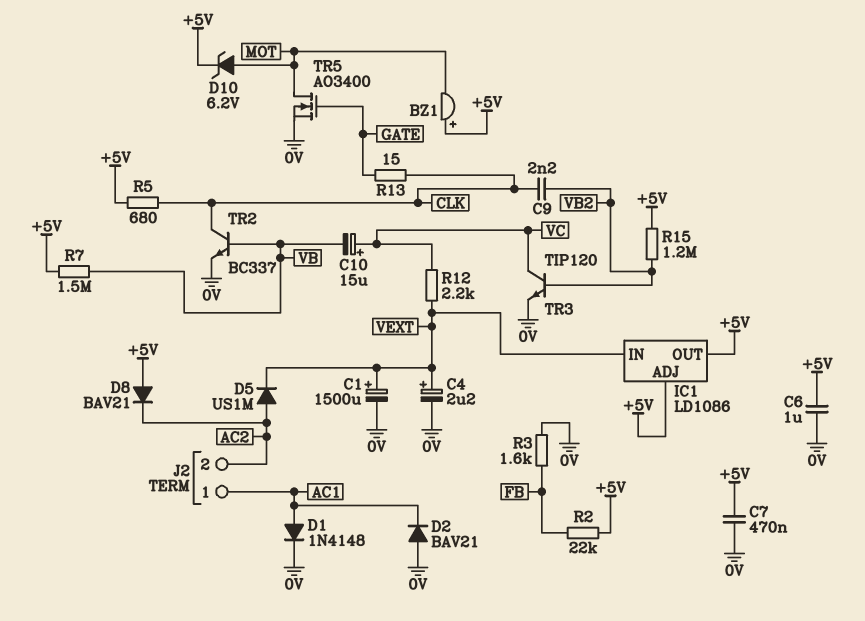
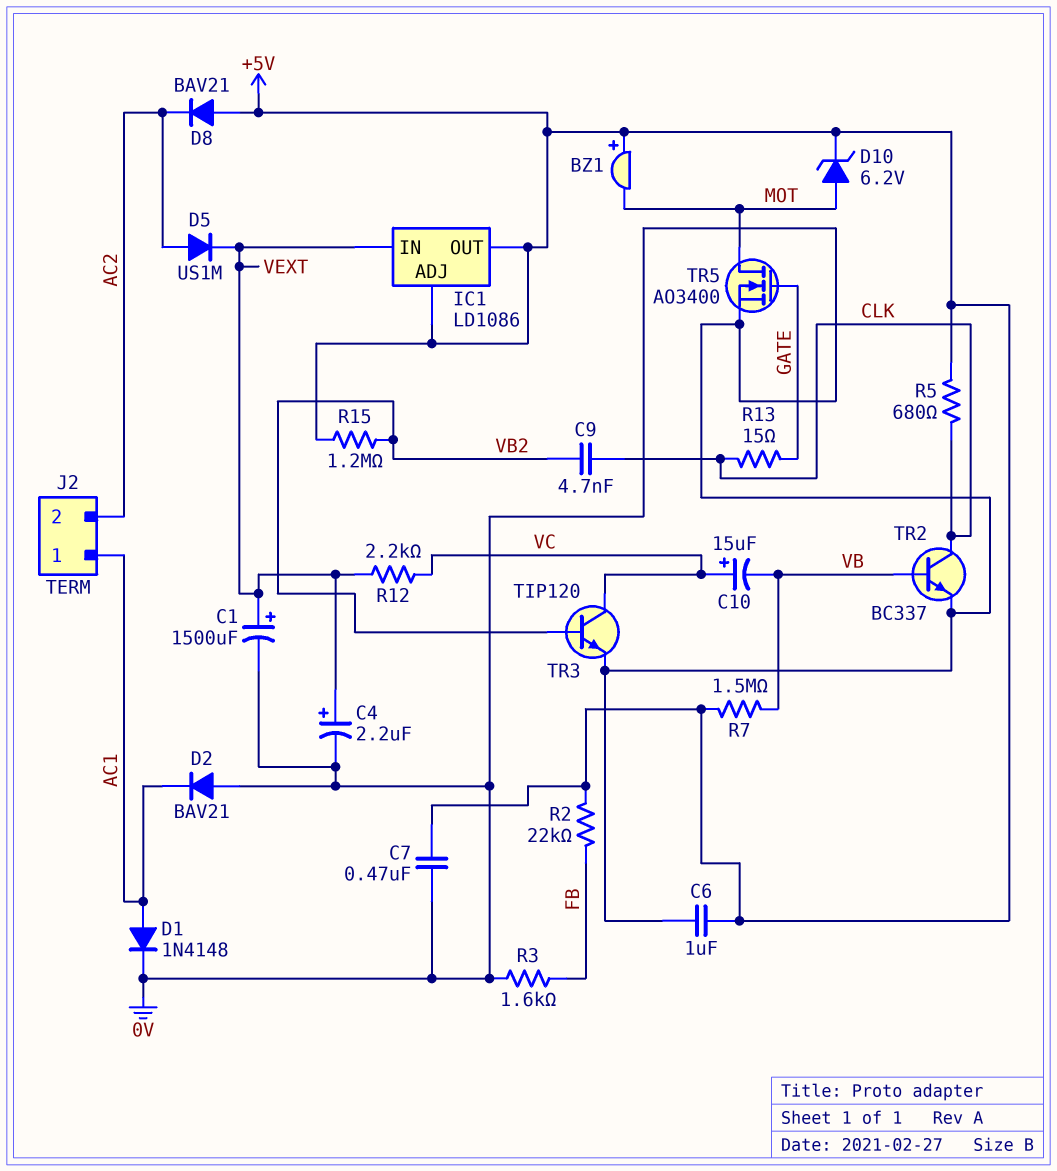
C9: 2.2nF (CLK, VB2) -> 4.7nF (CLK, VB2)

